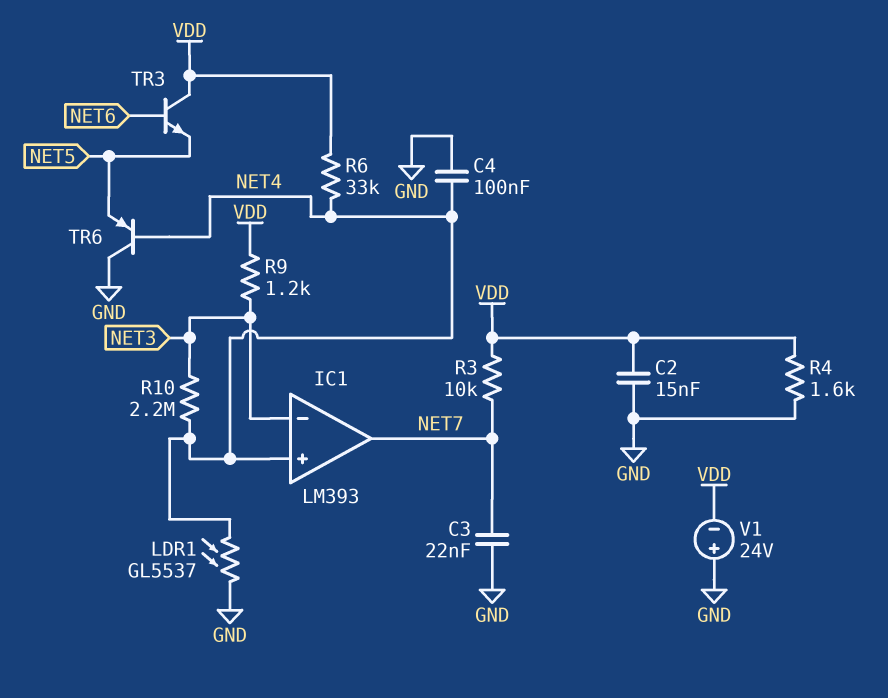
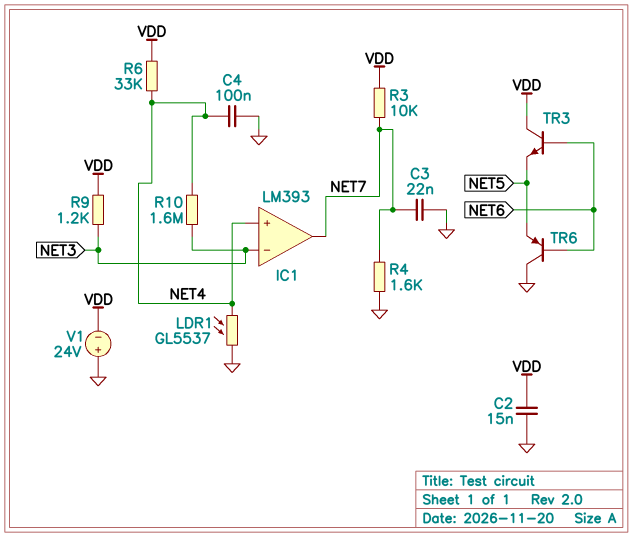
R4: 1.6k (GND, VDD) -> 1.6k (GND, NET7)
R10: 2.2M (NET3, NET4) -> 1.6M (NET3, NET4)
TR6: PNP (B NET4, C GND, E NET5) -> PNP (B NET6, C GND, E NET5)

